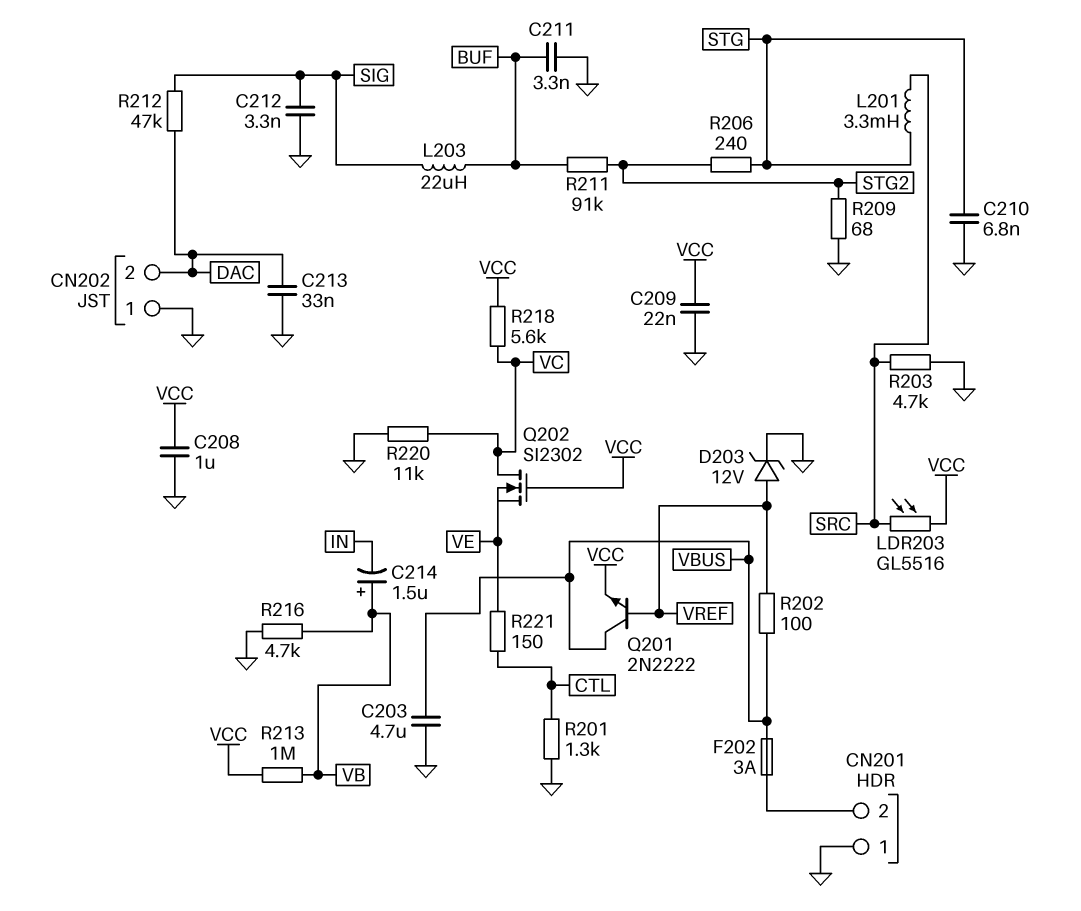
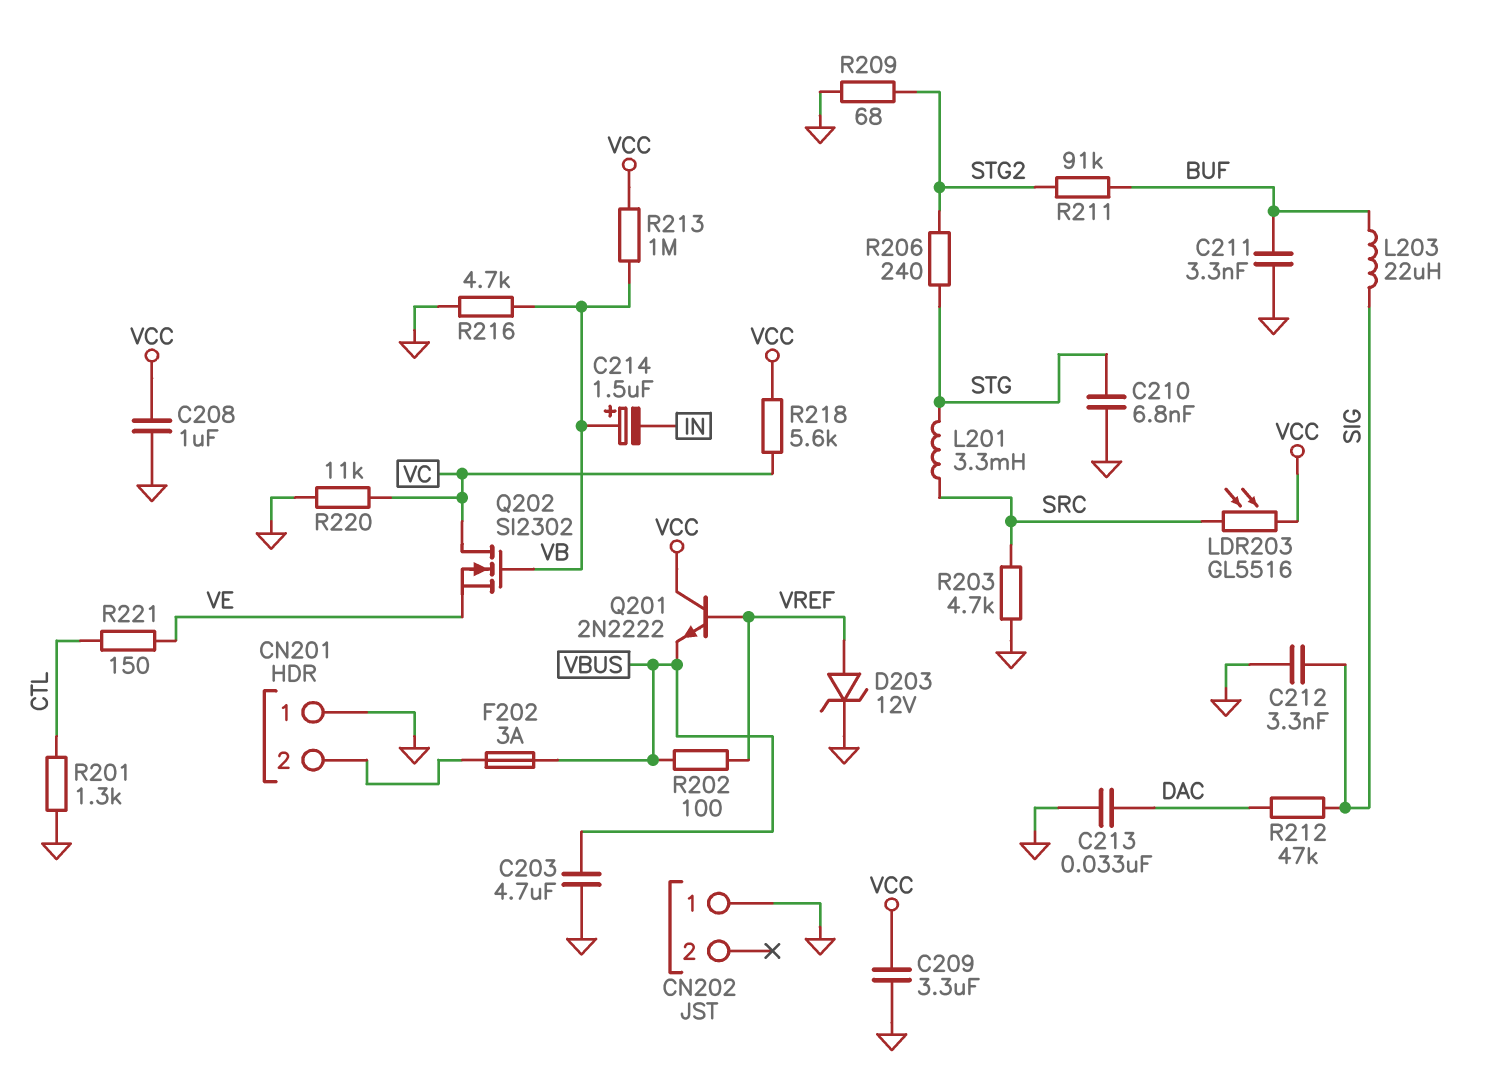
C209: 22nF (GND, VCC) -> 3.3uF (GND, VCC)
CN202 pin 2: DAC -> none
Q201: NPN 2N2222 (B VREF, C VBUS, E VCC) -> NPN 2N2222 (B VREF, C VCC, E VBUS)
Q202: NMOS SI2302 (G VCC, D VC, S VE) -> NMOS SI2302 (G VB, D VC, S VE)

